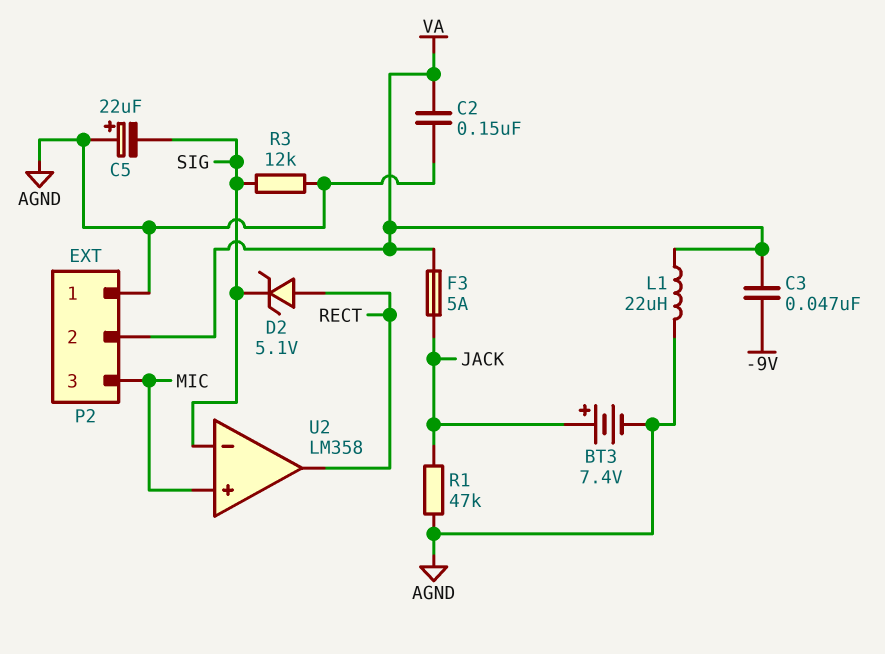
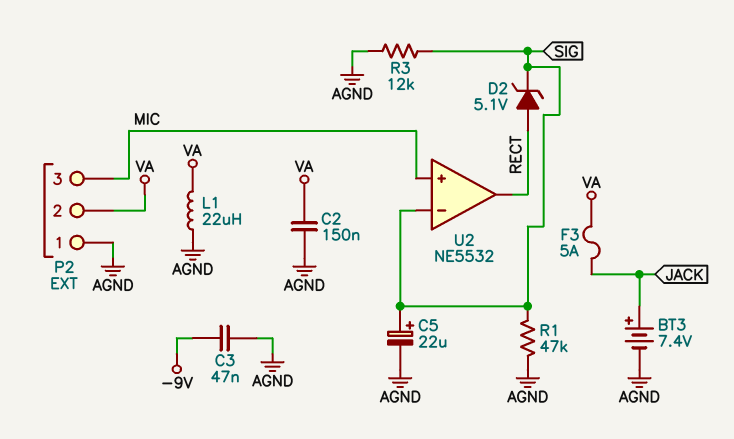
C3: 47nF (-9V, VA) -> 47nF (-9V, AGND)
C5: 22uF (plus AGND, minus SIG) -> 22uF (plus SIG, minus AGND)
R1: 47k (AGND, JACK) -> 47k (AGND, SIG)
U2: LM358 -> NE5532

